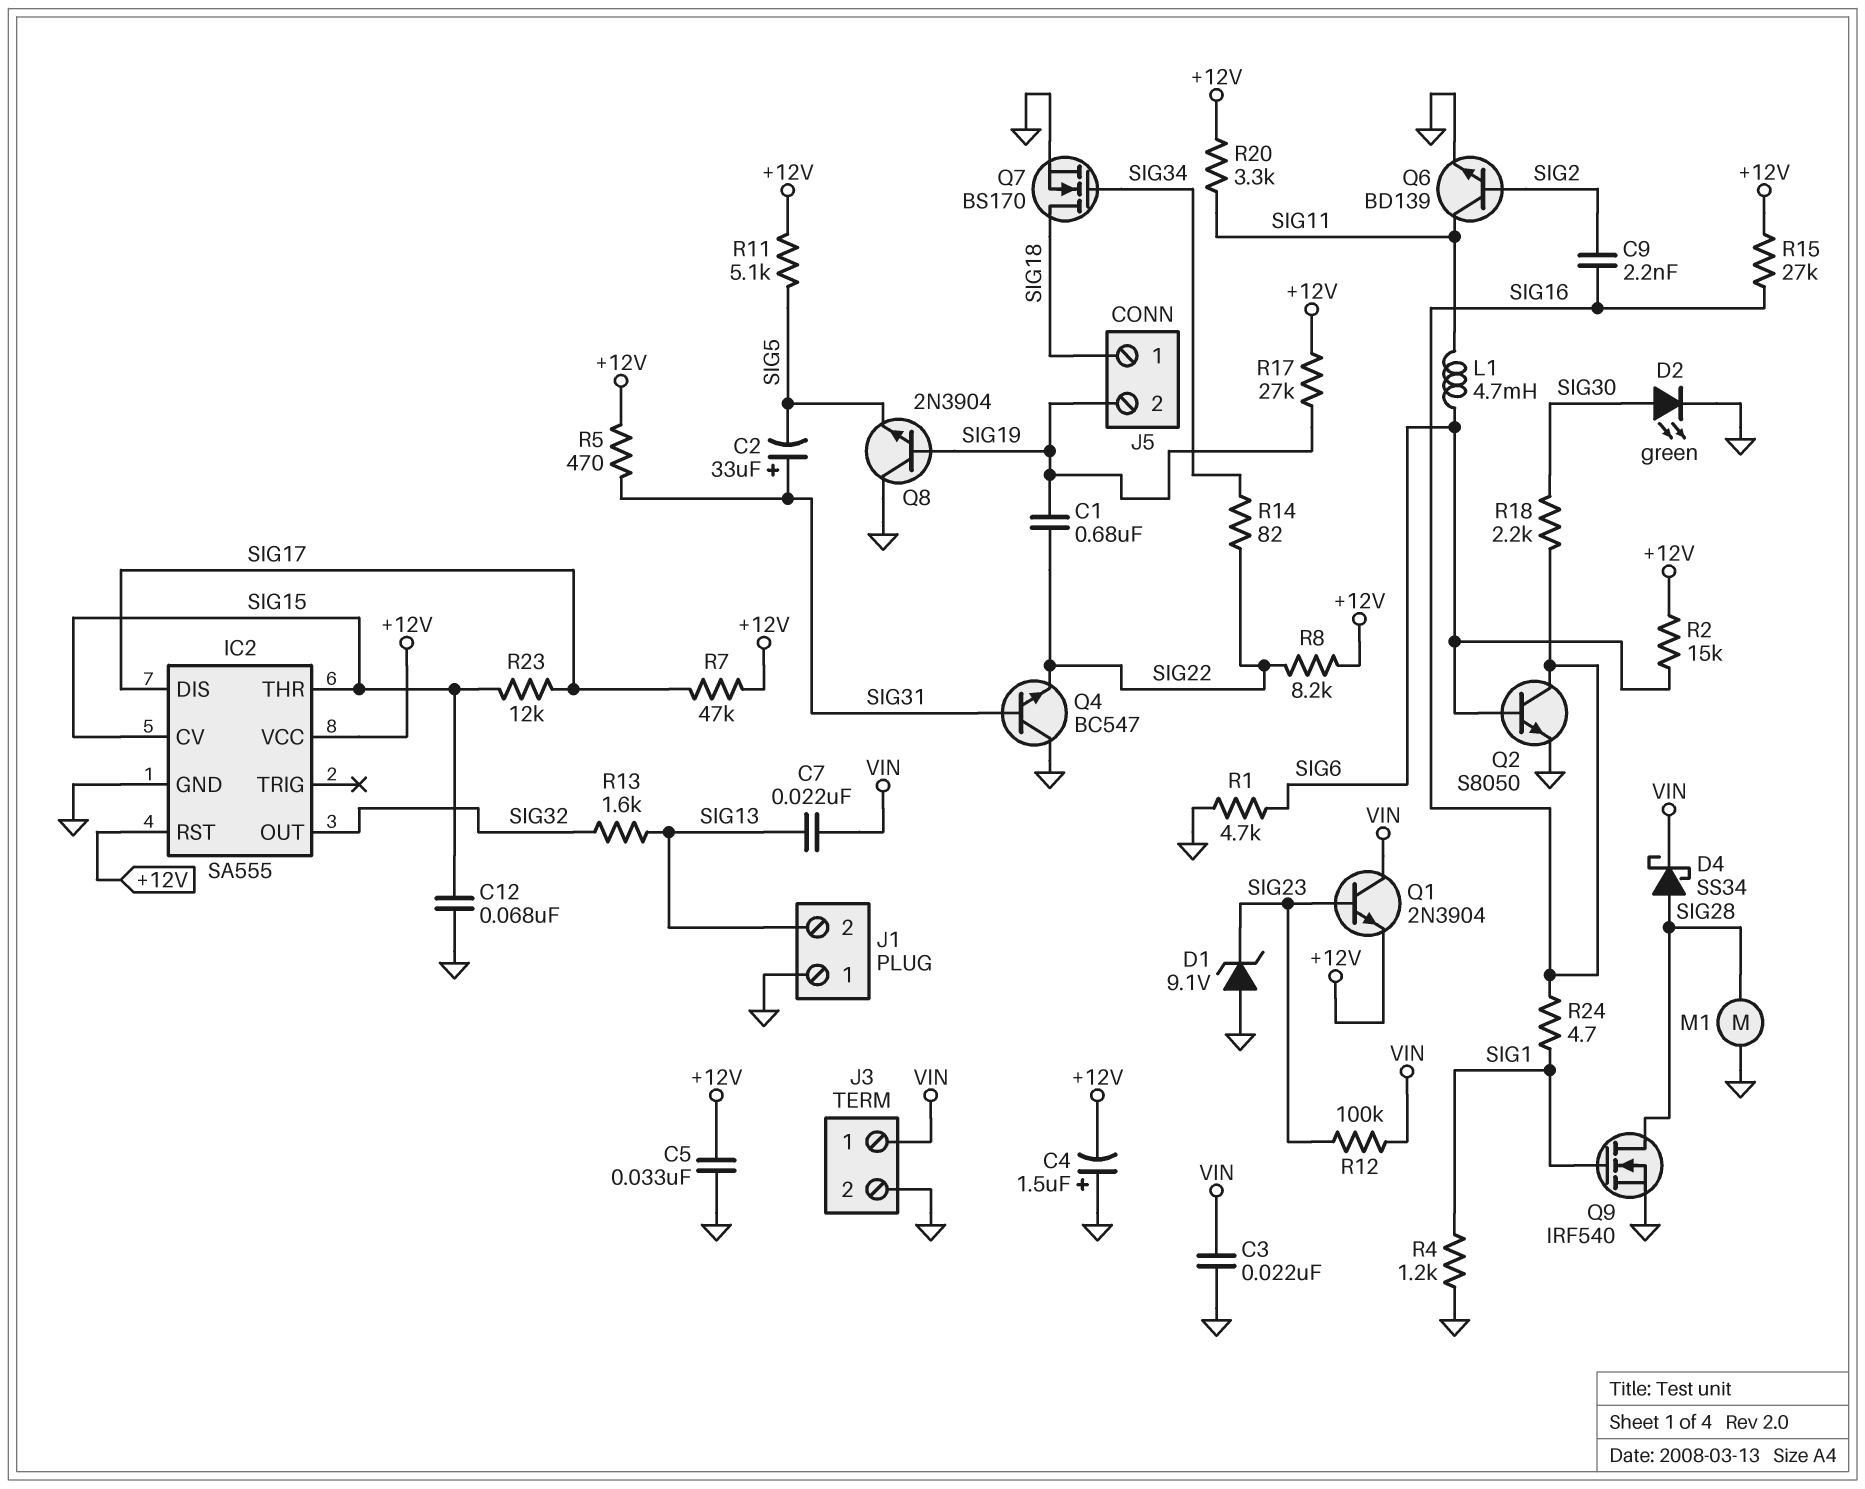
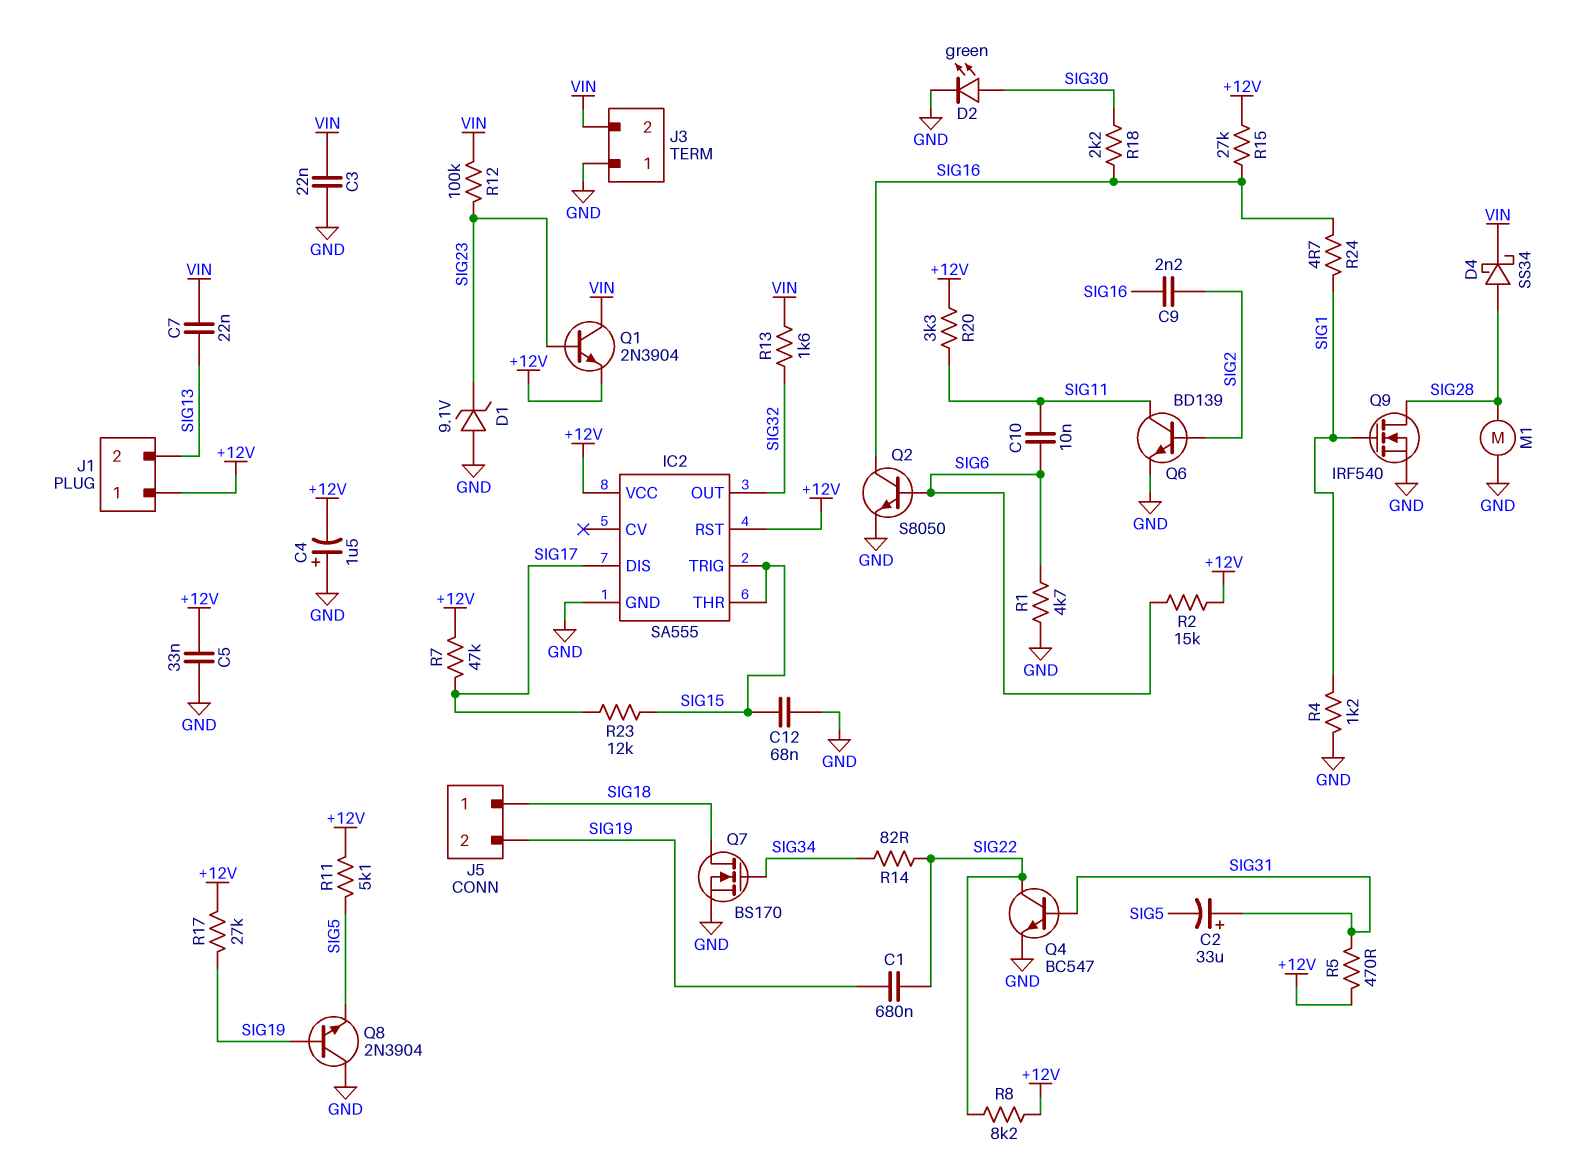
C10: none -> 10nF (SIG6, SIG11)
IC2 pin CV: SIG15 -> none
IC2 pin TRIG: none -> SIG15
J1 pin 1: GND -> +12V
J3 pin 1: VIN -> GND
J3 pin 2: GND -> VIN
L1: 4.7mH (SIG6, SIG11) -> none
Q4: NPN BC547 (B SIG31, C GND, E SIG22) -> NPN BC547 (B SIG31, C SIG22, E GND)
R13: 1.6k (SIG13, SIG32) -> 1.6k (SIG32, VIN)

